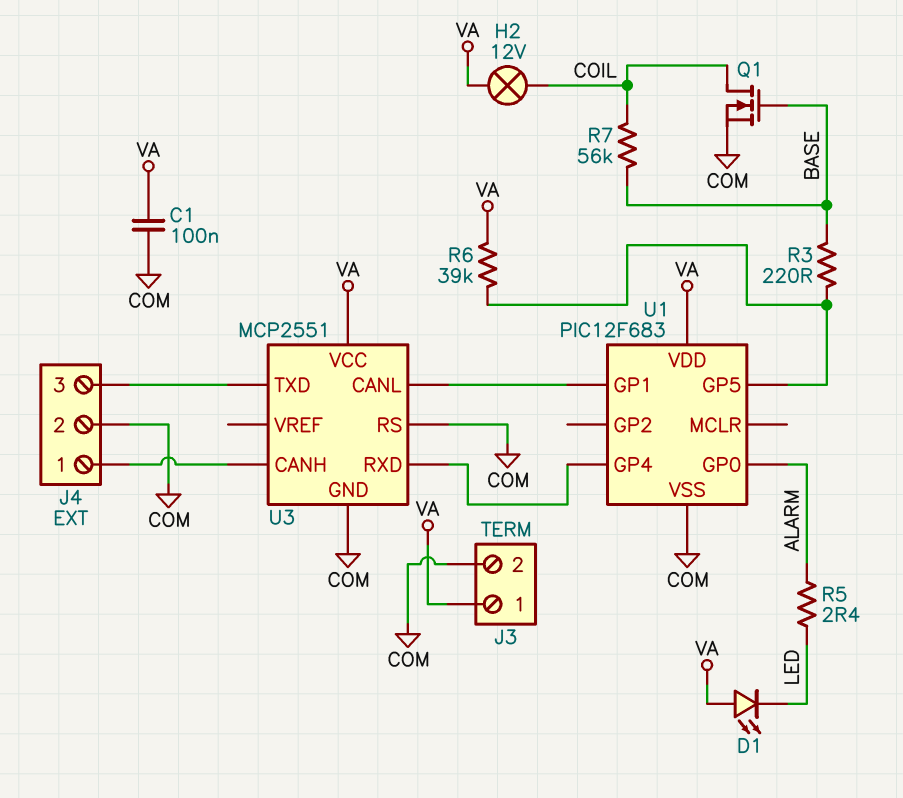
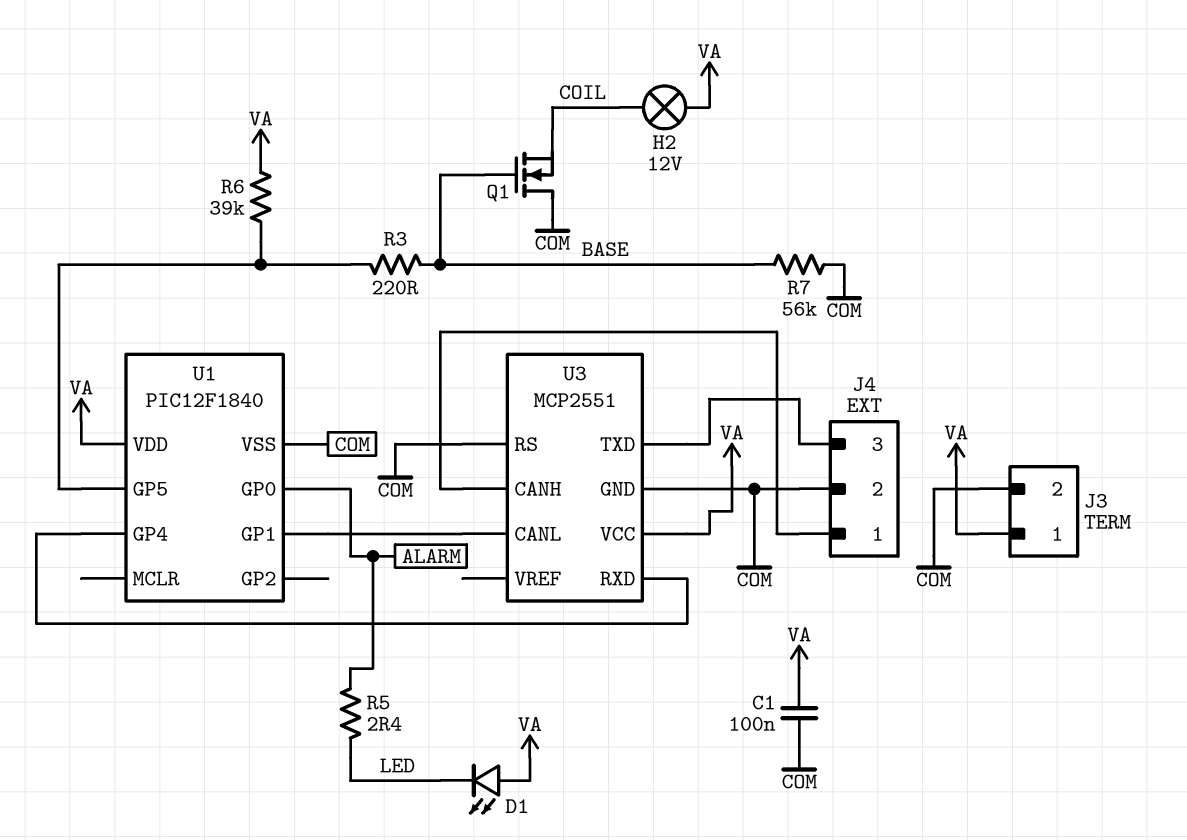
Q1: NMOS (G BASE, D COIL, S COM) -> NMOS (G BASE, D COM, S COIL)
R7: 56k (BASE, COIL) -> 56k (BASE, COM)
U1: PIC12F683 -> PIC12F1840

